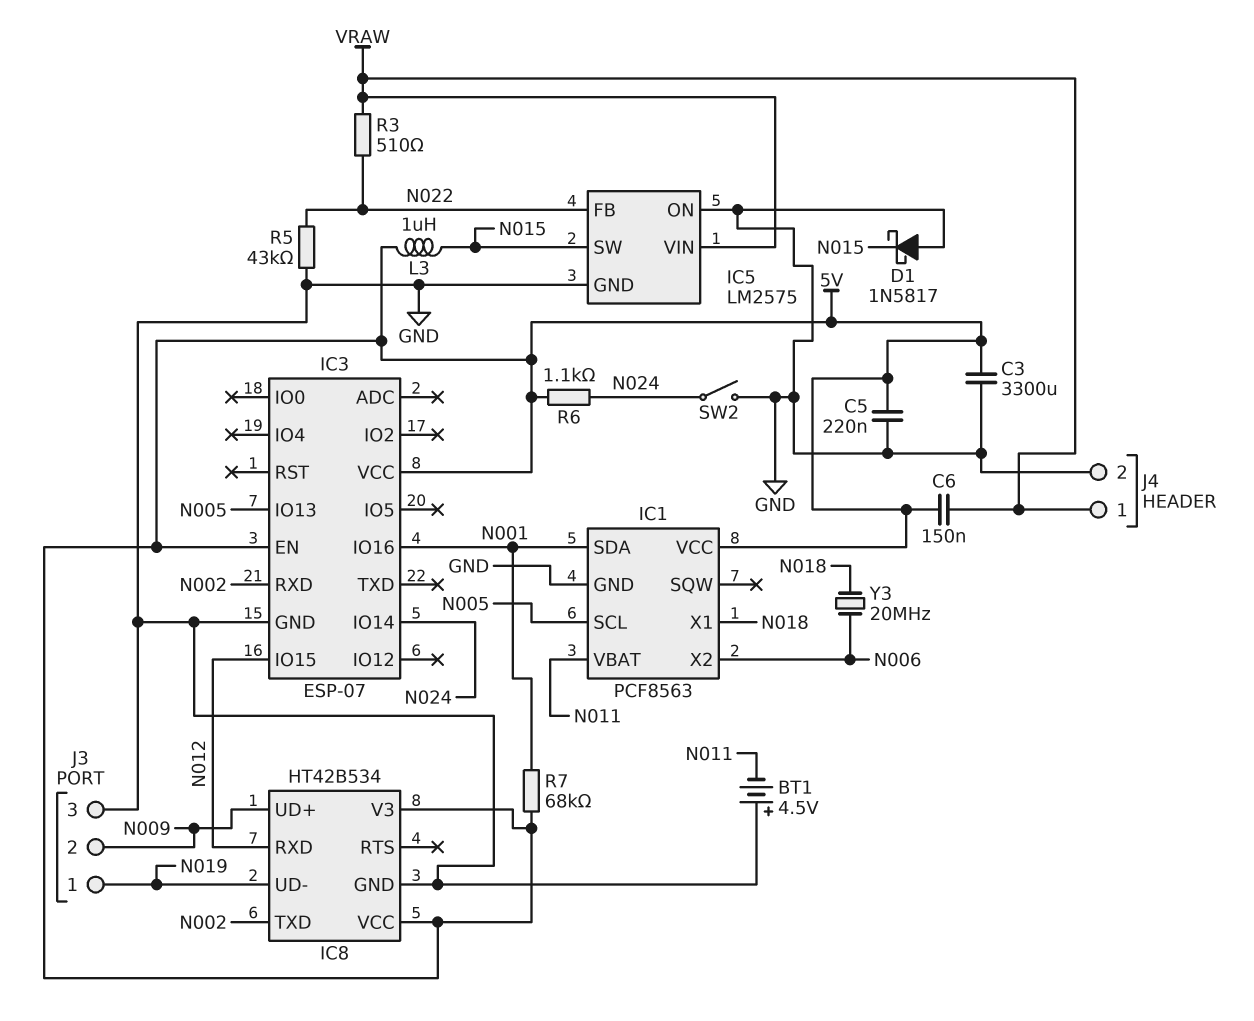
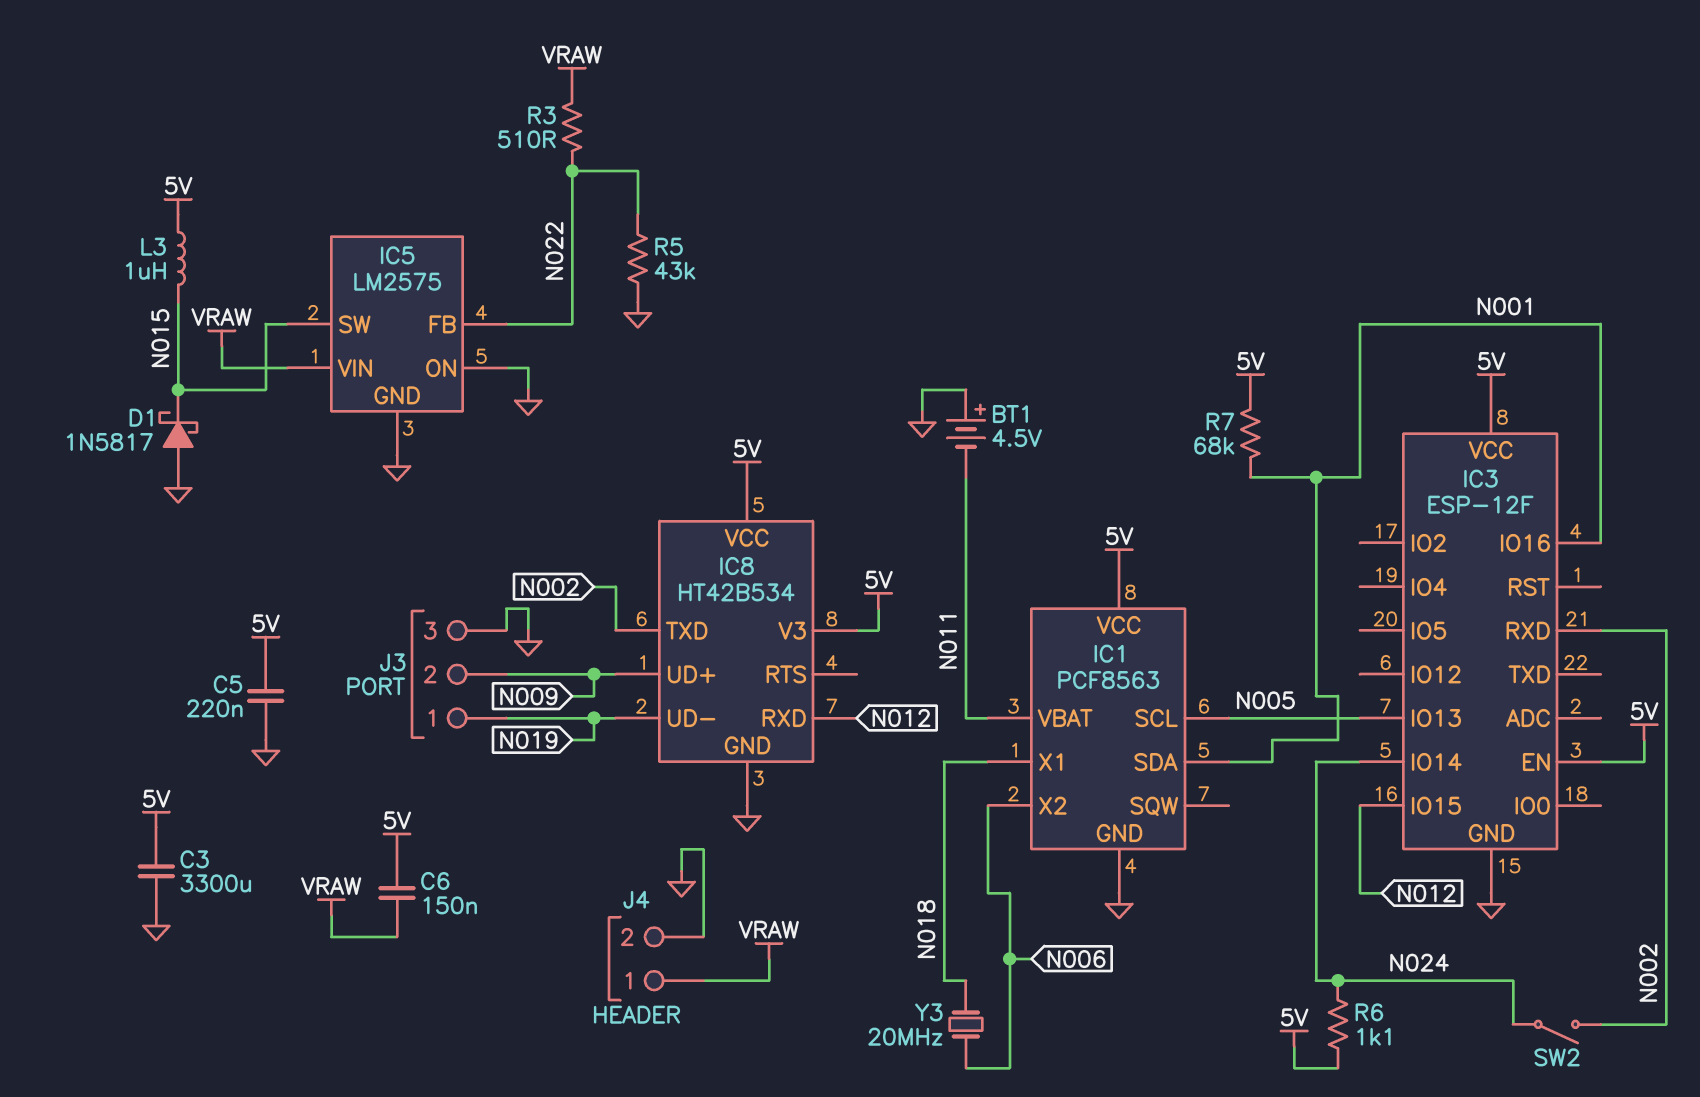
IC3: ESP-07 -> ESP-12F
SW2: switch (GND, N024) -> switch (N002, N024)

